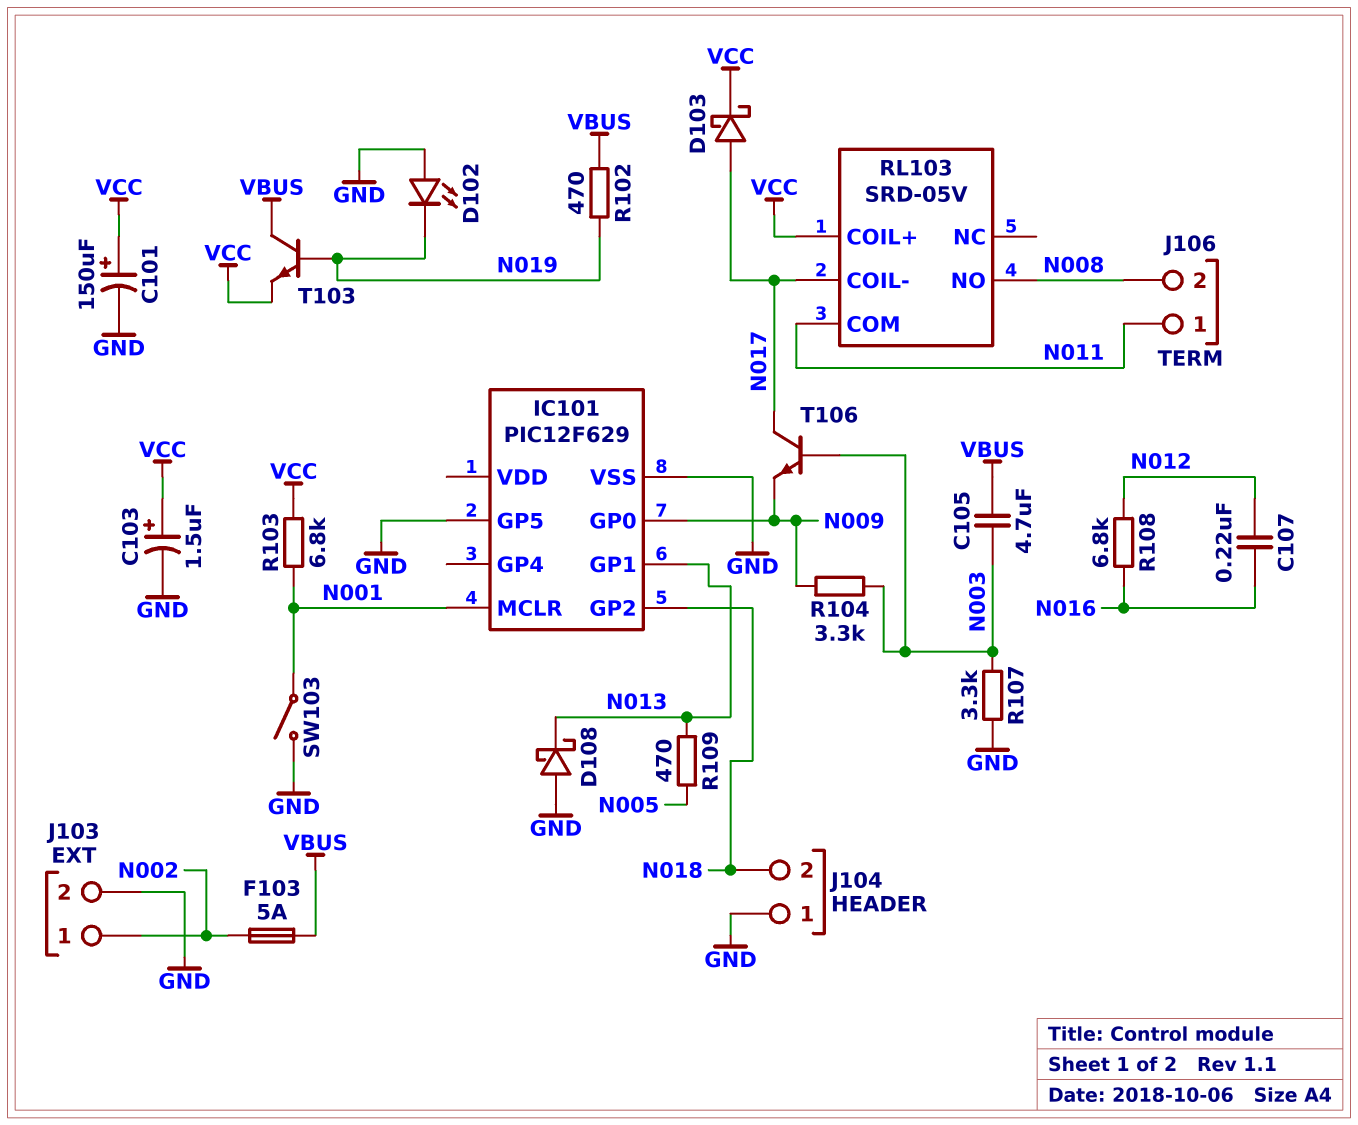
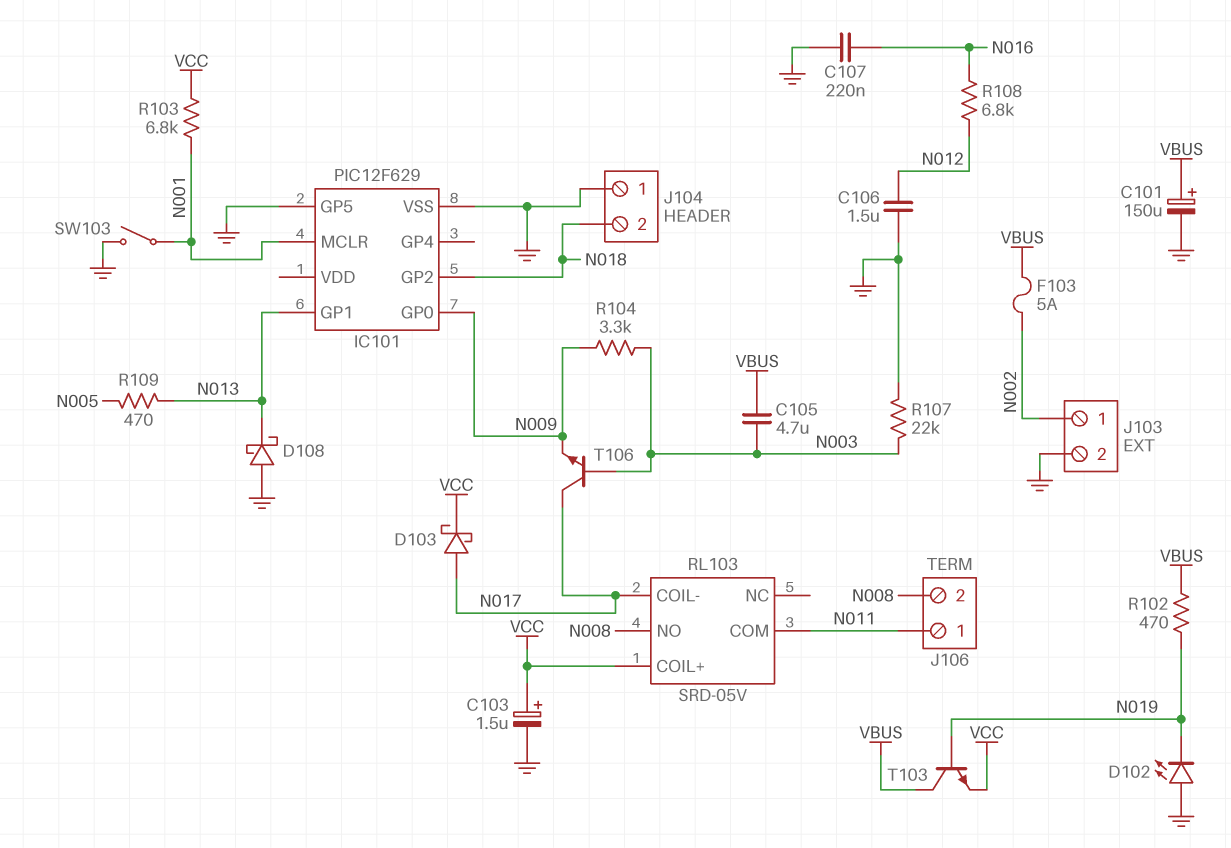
C101: 150uF (plus VCC, minus GND) -> 150uF (plus VBUS, minus GND)
C106: none -> 1.5uF (GND, N012)
C107: 220nF (N012, N016) -> 220nF (GND, N016)
R107: 3.3k (GND, N003) -> 22k (GND, N003)

